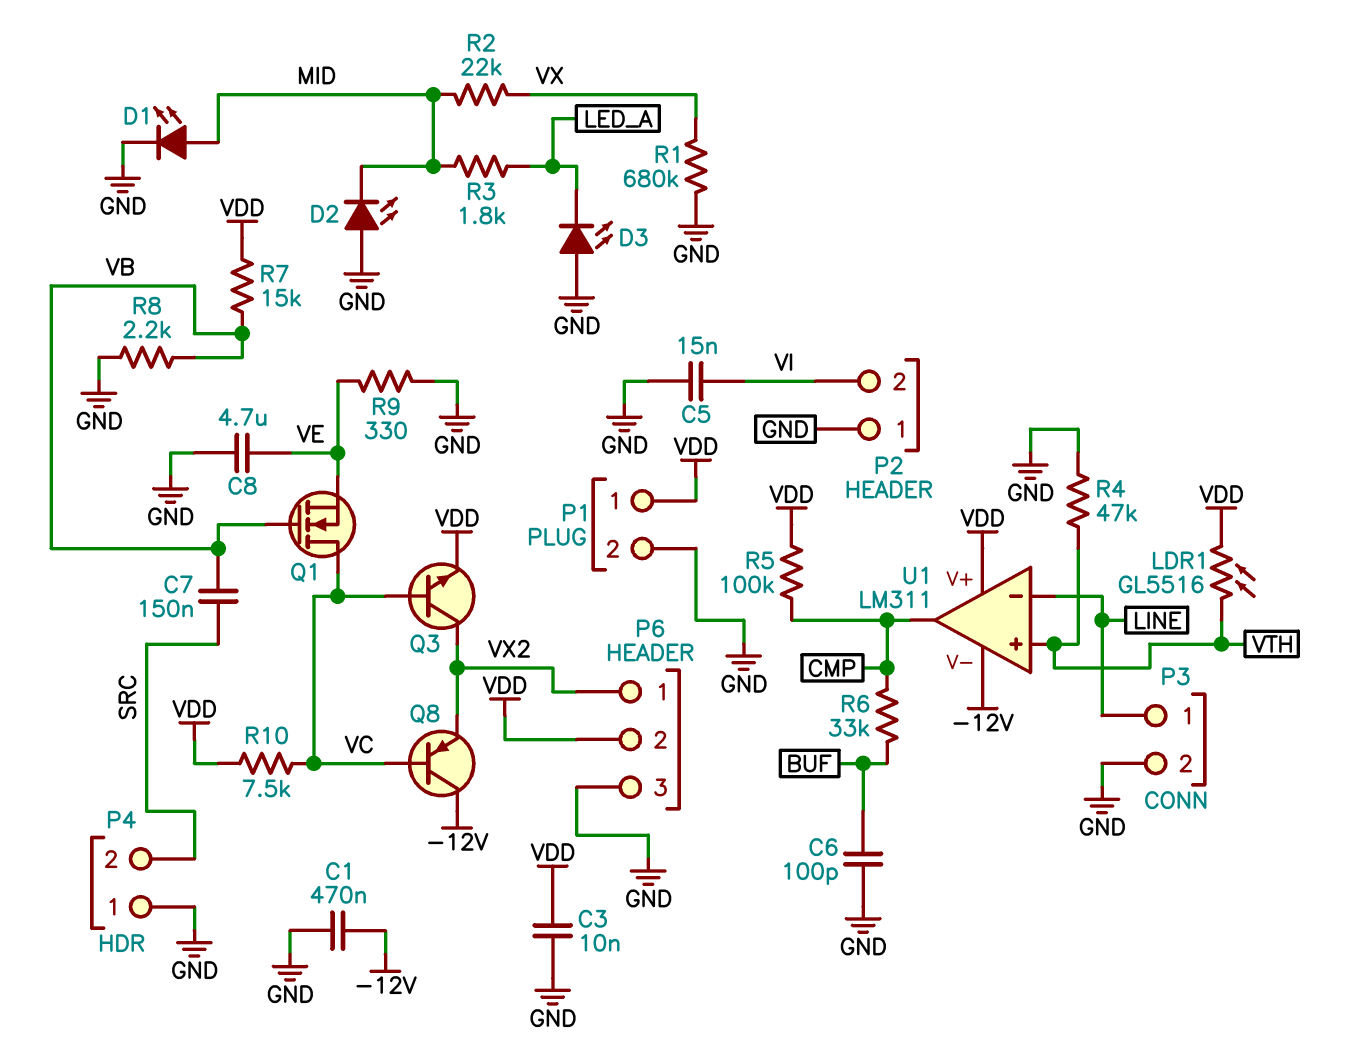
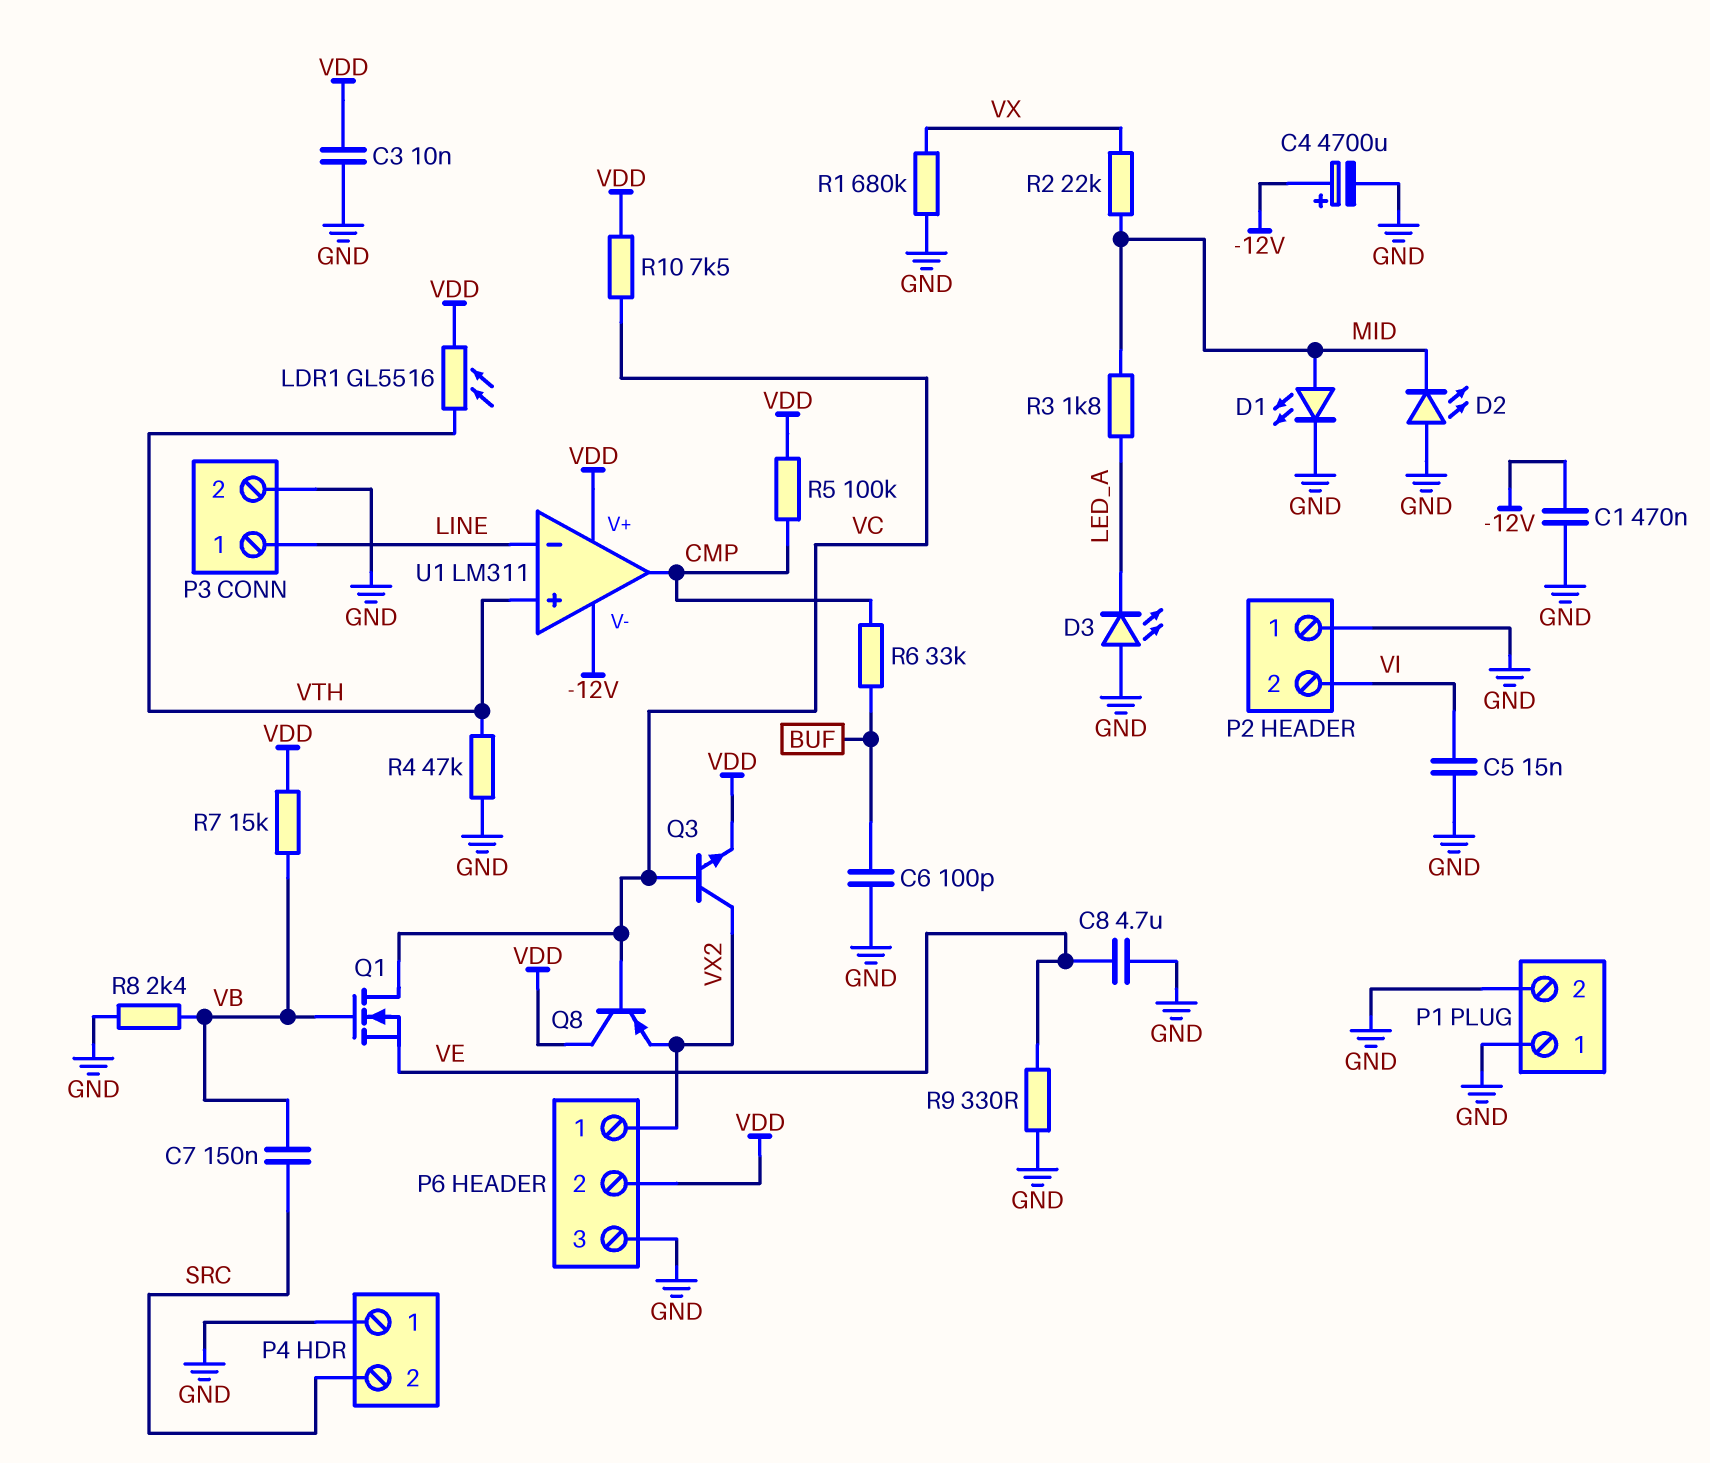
C4: none -> 4700uF (plus -12V, minus GND)
P1 pin 1: VDD -> GND
Q8: PNP (B VC, C -12V, E VX2) -> PNP (B VC, C VDD, E VX2)
R8: 2.2k (GND, VB) -> 2.4k (GND, VB)

